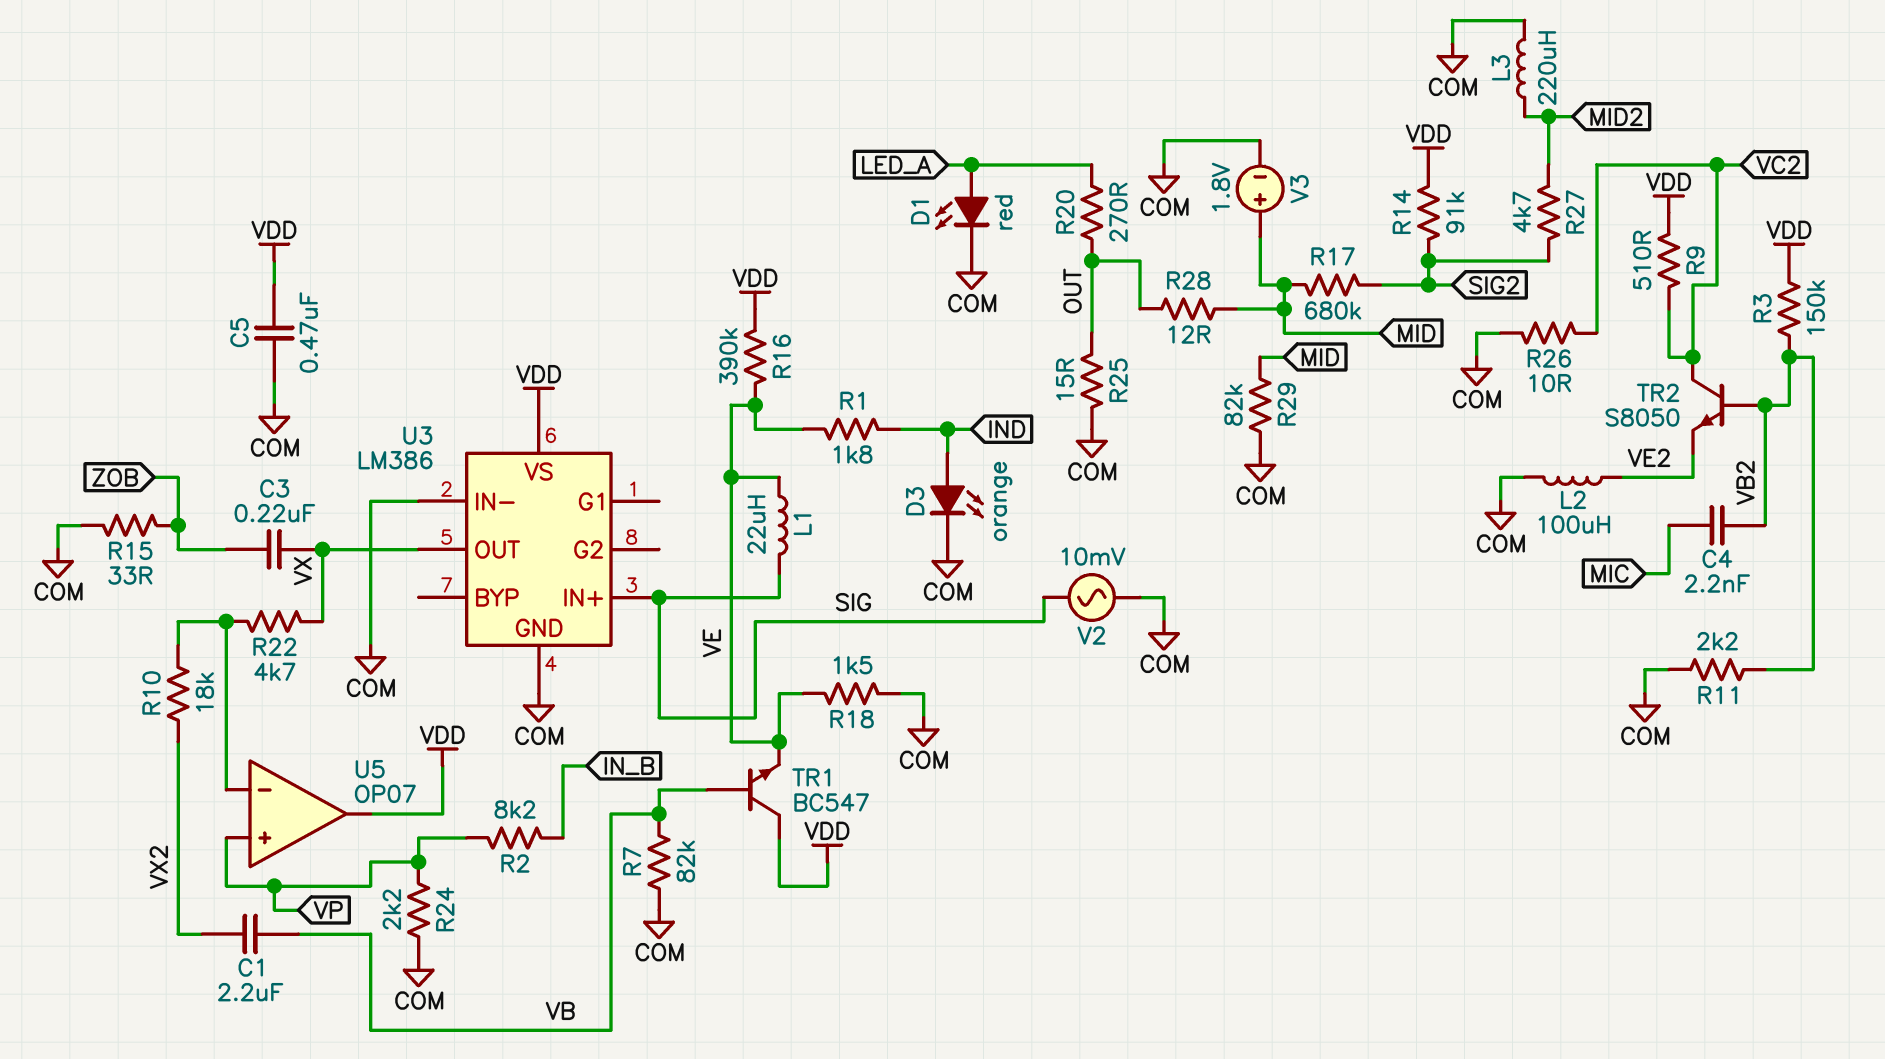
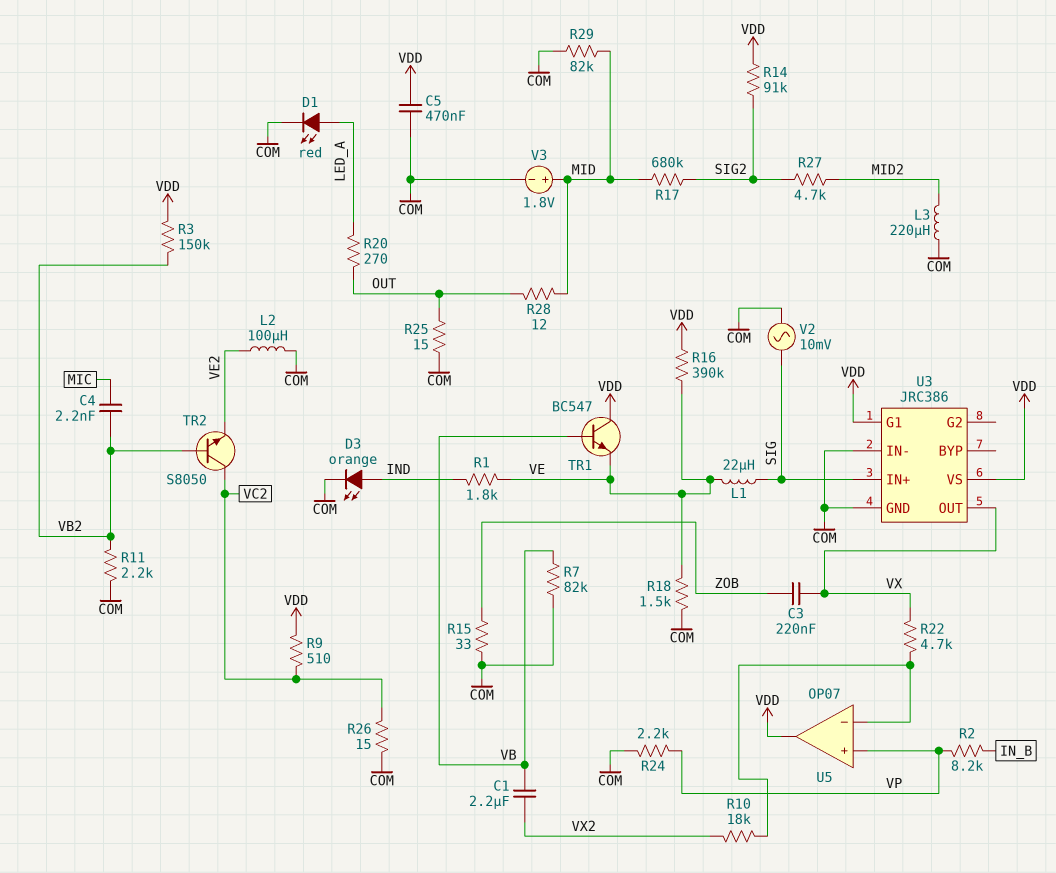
R26: 10 (COM, VC2) -> 15 (COM, VC2)
U3: LM386 -> JRC386
U3 pin G1: none -> VDD

